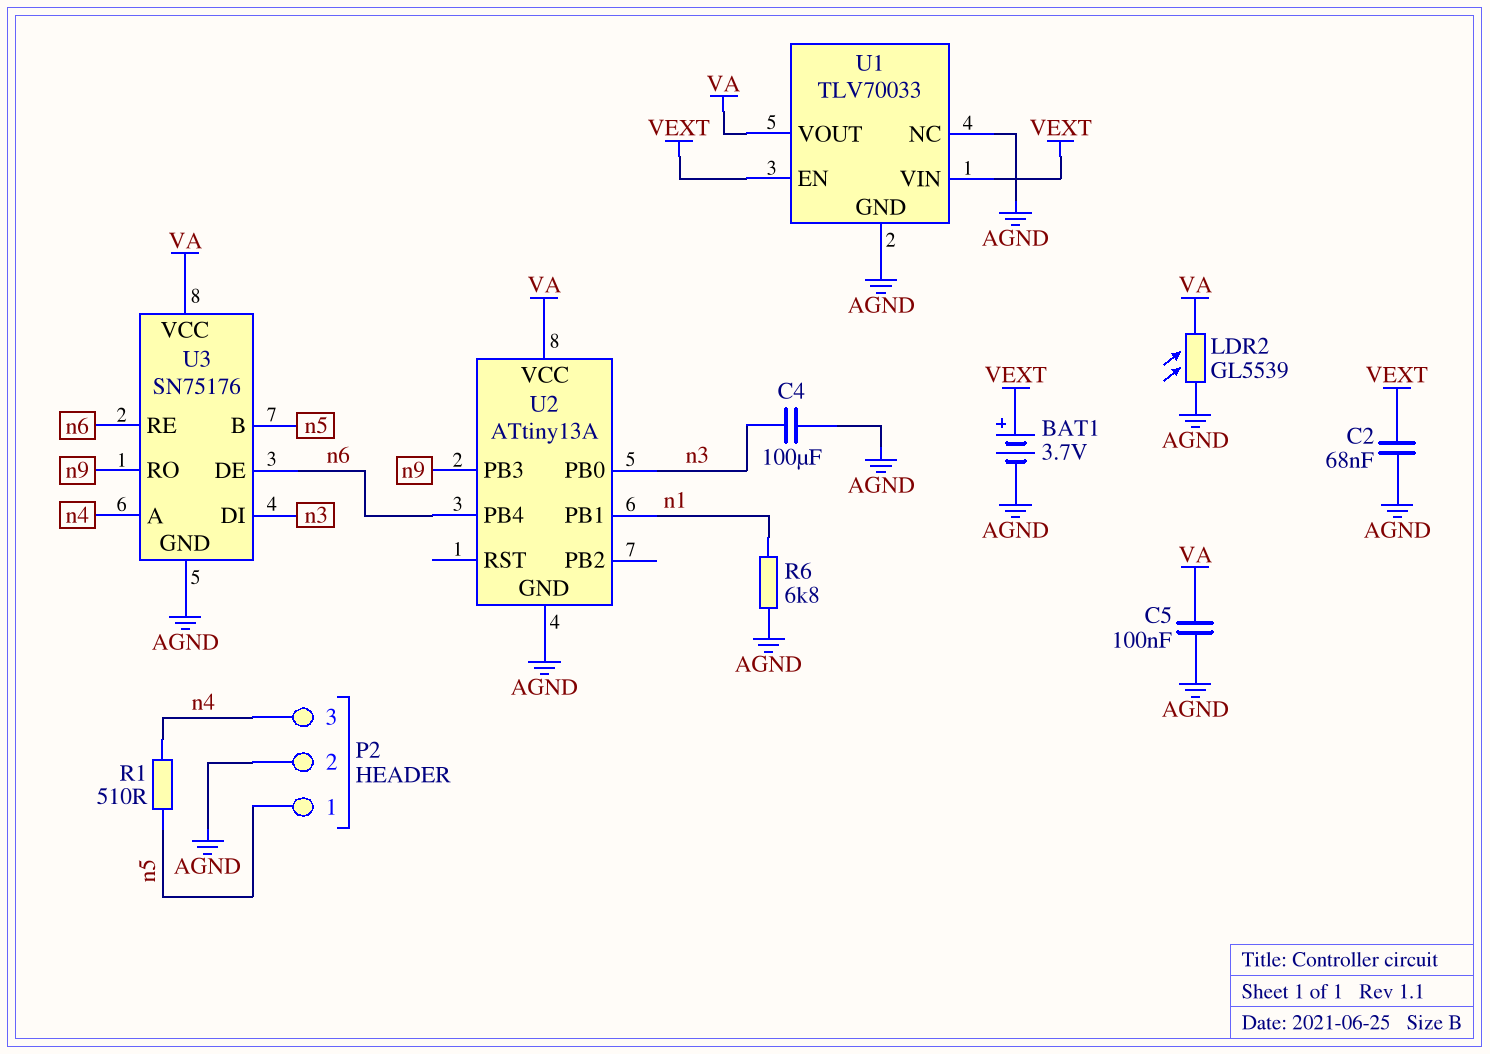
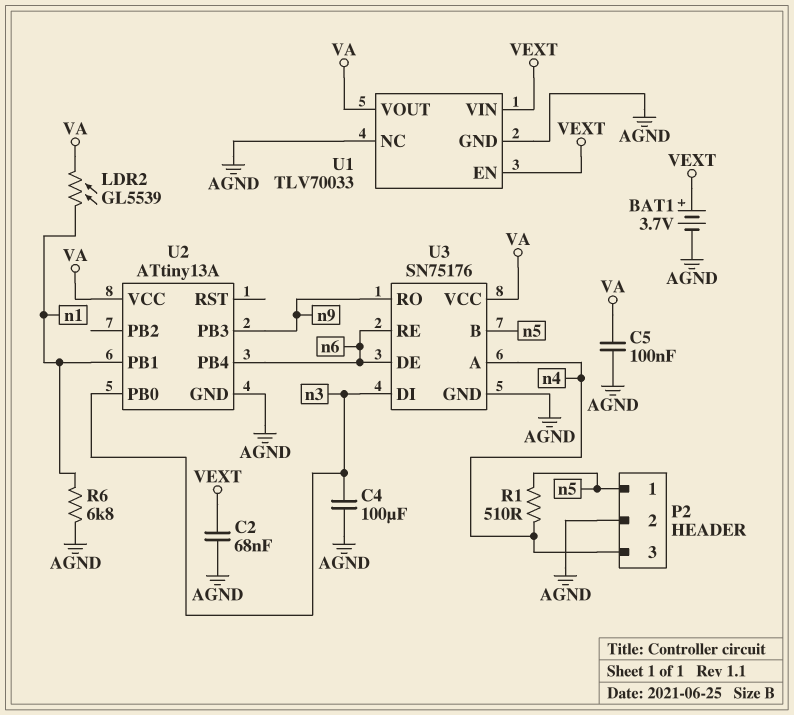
LDR2: GL5539 (AGND, VA) -> GL5539 (VA, n1)

